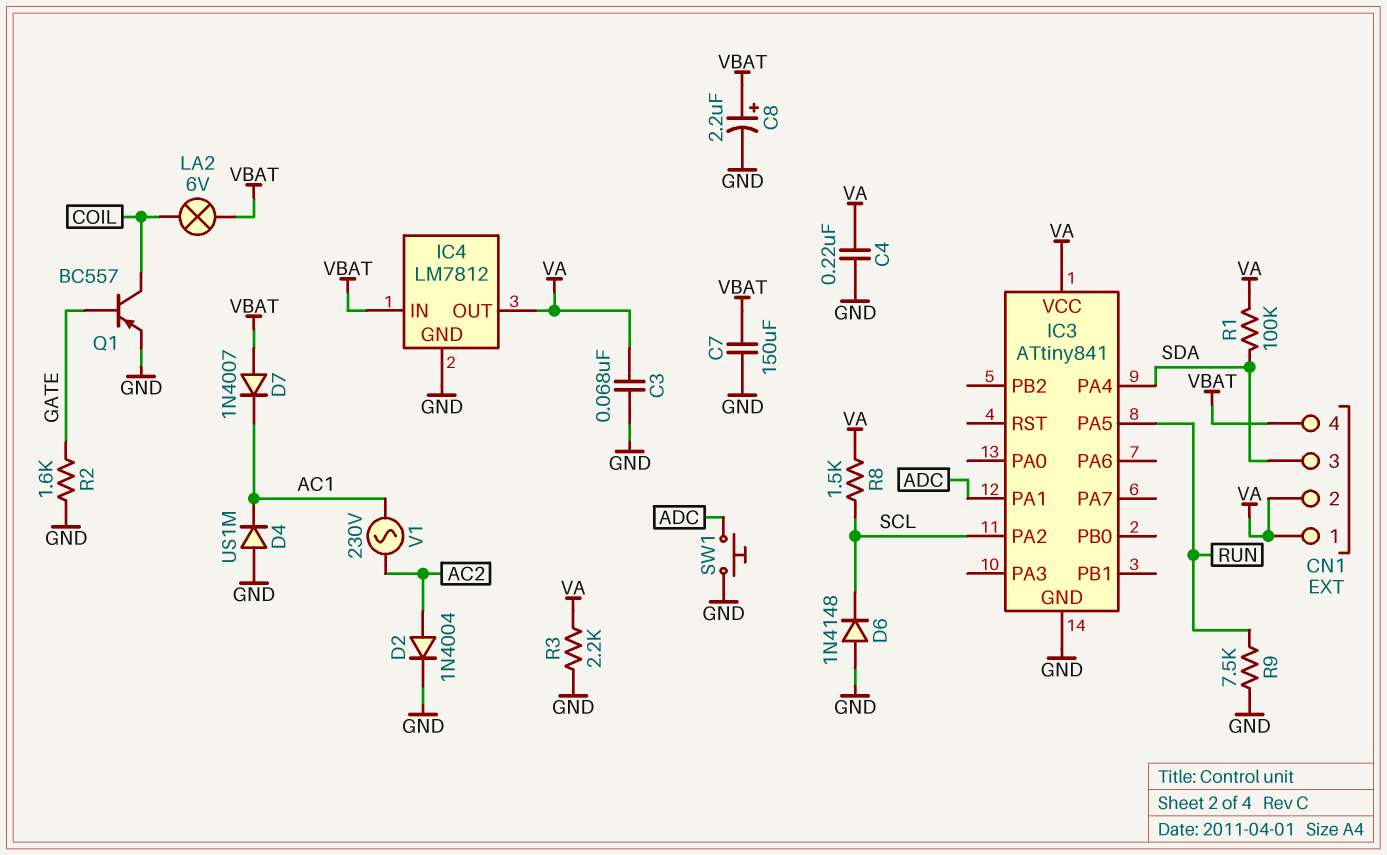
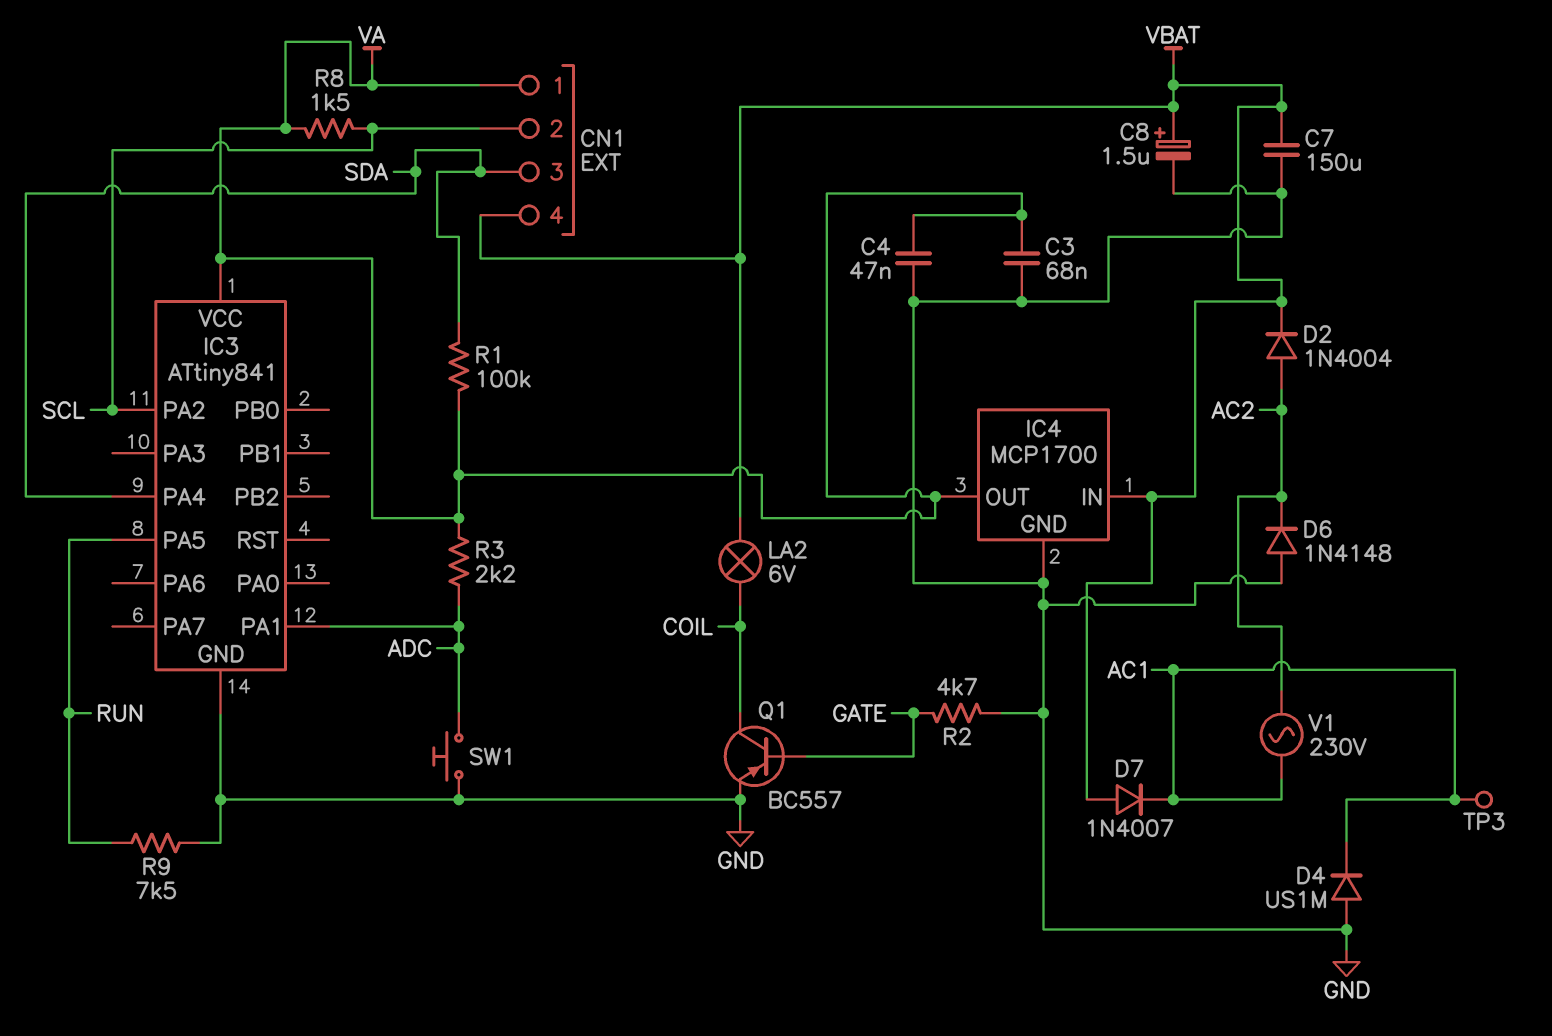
C4: 220nF (GND, VA) -> 47nF (GND, VA)
C8: 2.2uF (plus VBAT, minus GND) -> 1.5uF (plus VBAT, minus GND)
CN1 pin 2: VA -> SCL
D2: diode 1N4004 (A AC2, K GND) -> diode 1N4004 (A AC2, K VBAT)
D6: diode 1N4148 (A GND, K SCL) -> diode 1N4148 (A GND, K AC2)
IC4: LM7812 -> MCP1700
R2: 1.6k (GATE, GND) -> 4.7k (GATE, GND)
R3: 2.2k (GND, VA) -> 2.2k (ADC, VA)
TP3: none -> test point (AC1)

